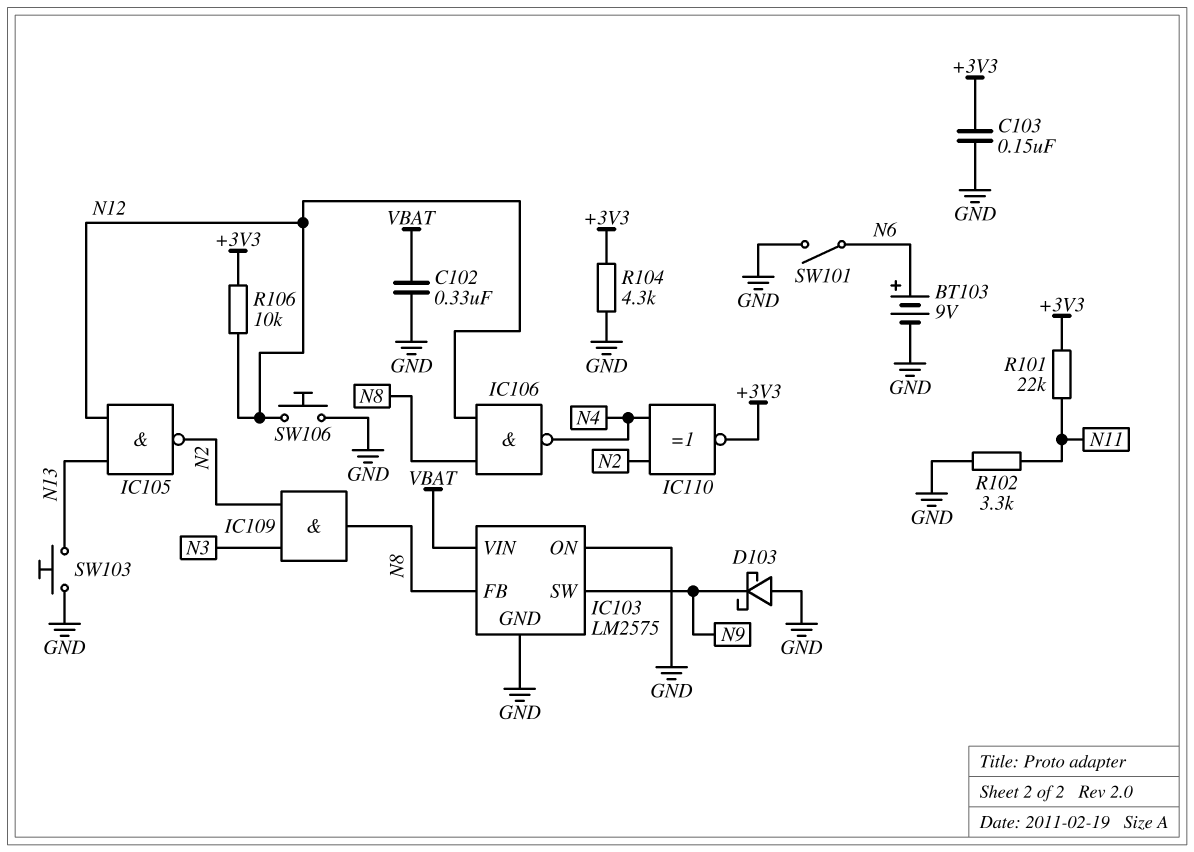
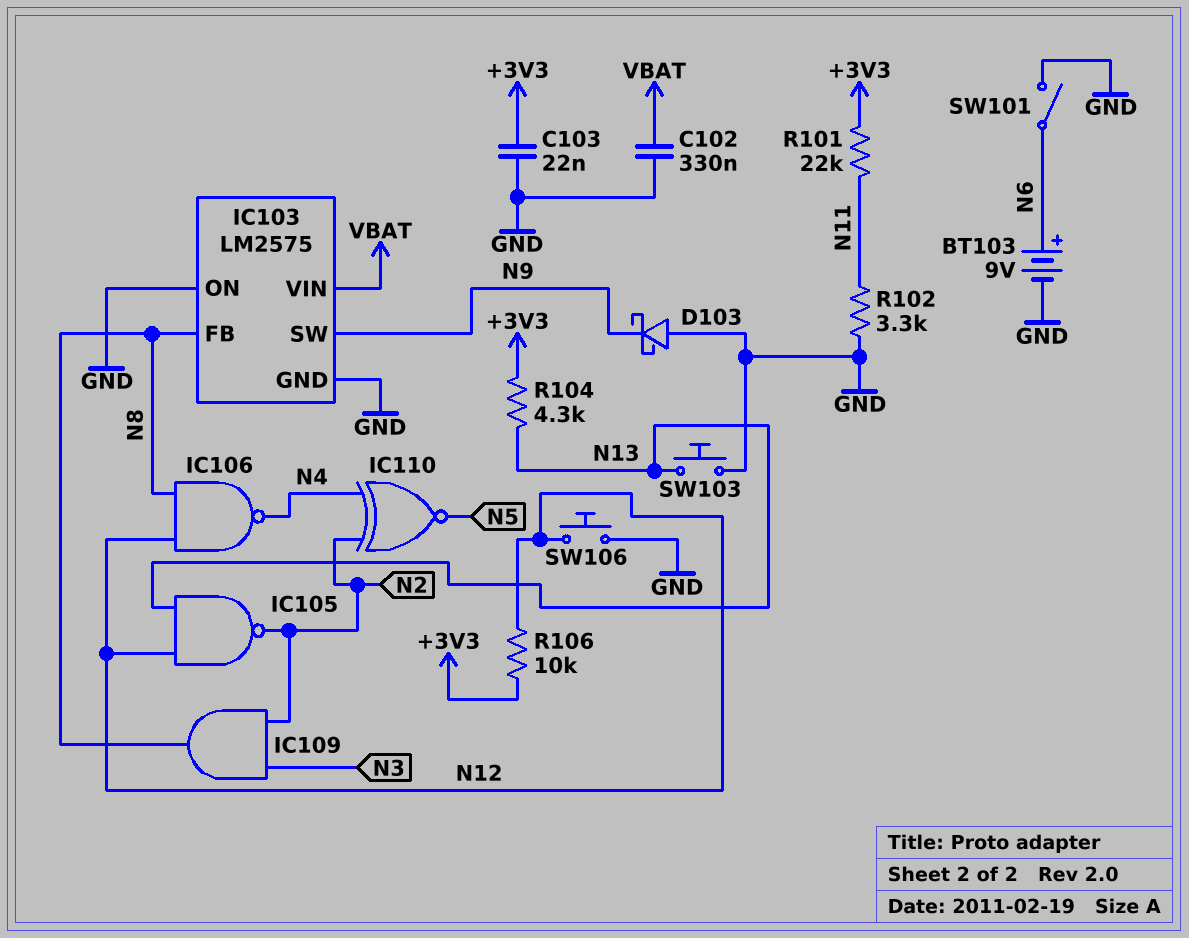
C103: 150nF (+3V3, GND) -> 22nF (+3V3, GND)
IC110: XNOR (in N2, in N4, out +3V3) -> XNOR (in N2, in N4, out N5)
R104: 4.3k (+3V3, GND) -> 4.3k (+3V3, N13)

